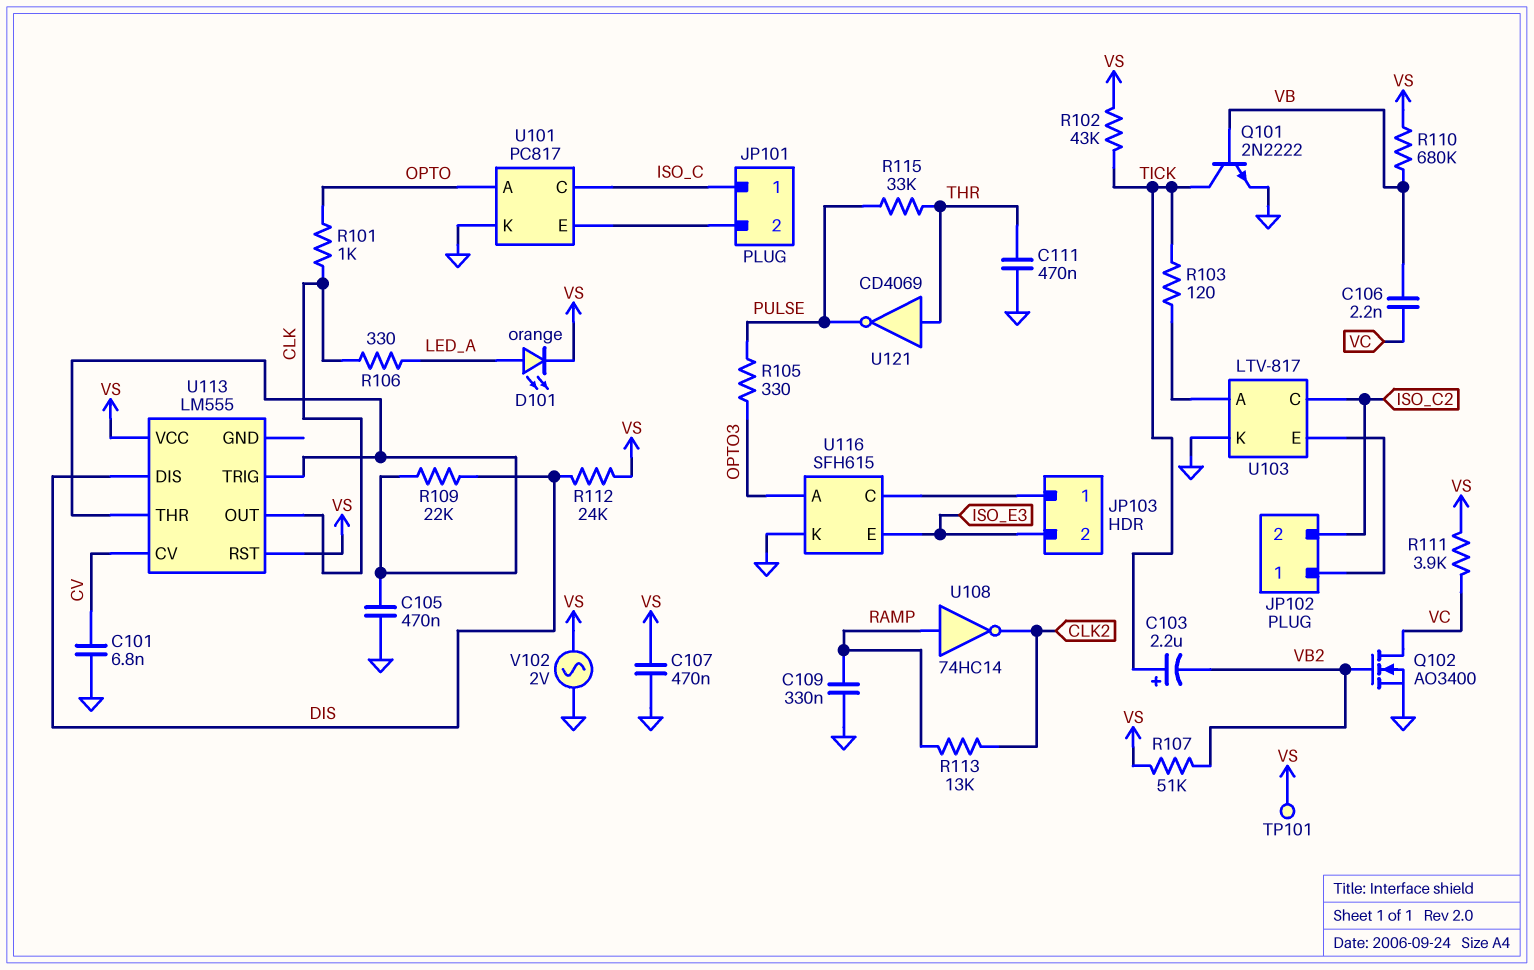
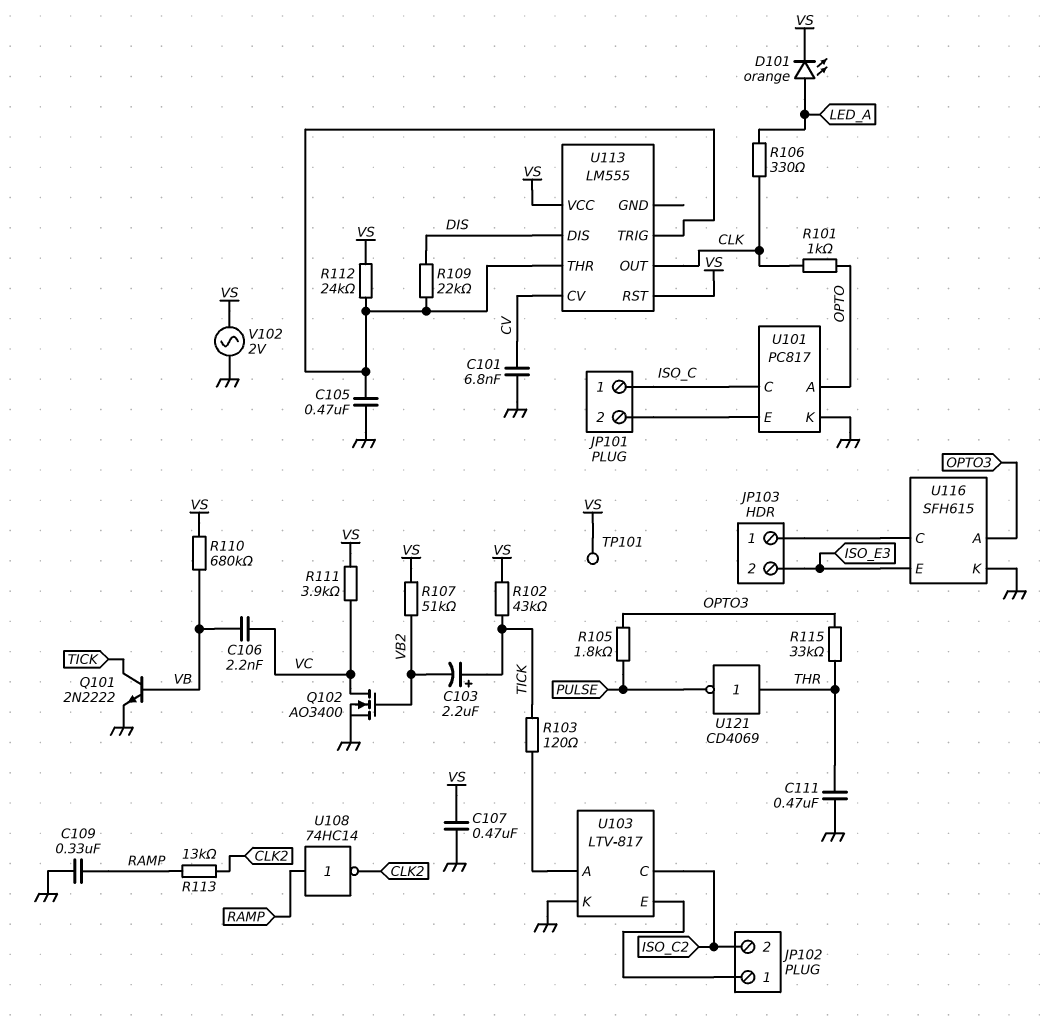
R105: 330 (OPTO3, PULSE) -> 1.8k (OPTO3, PULSE)
R112: 24k (DIS, VS) -> 24k (U113/THR, VS)
R115: 33k (PULSE, THR) -> 33k (OPTO3, THR)

